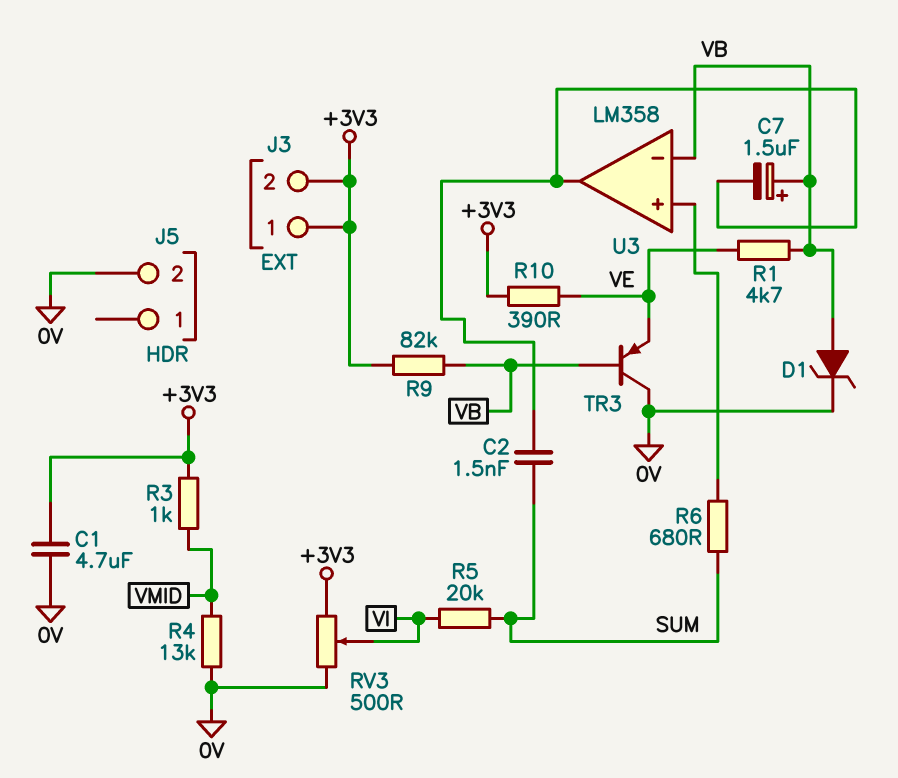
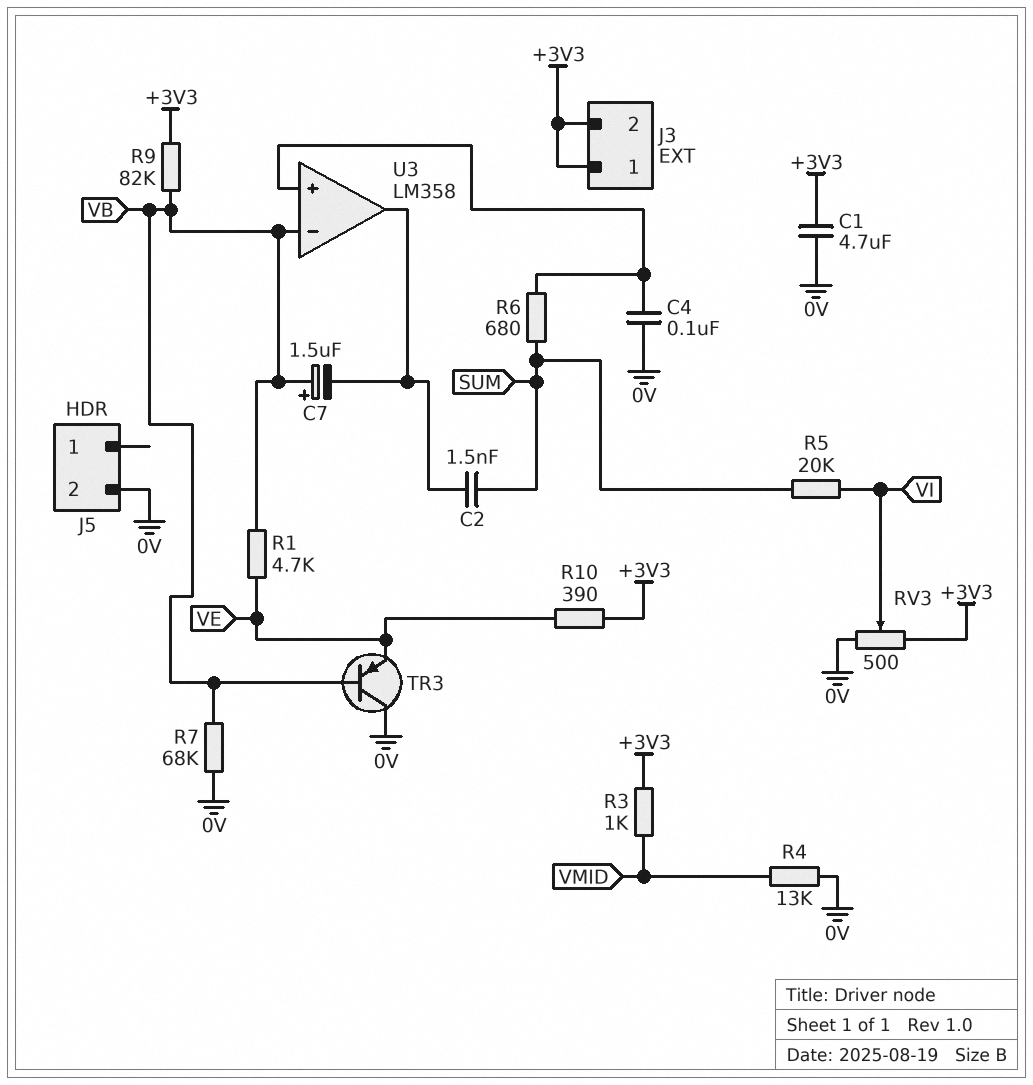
C4: none -> 100nF (0V, U3/in+)
D1: zener (A VB, K 0V) -> none
R7: none -> 68k (0V, VB)

